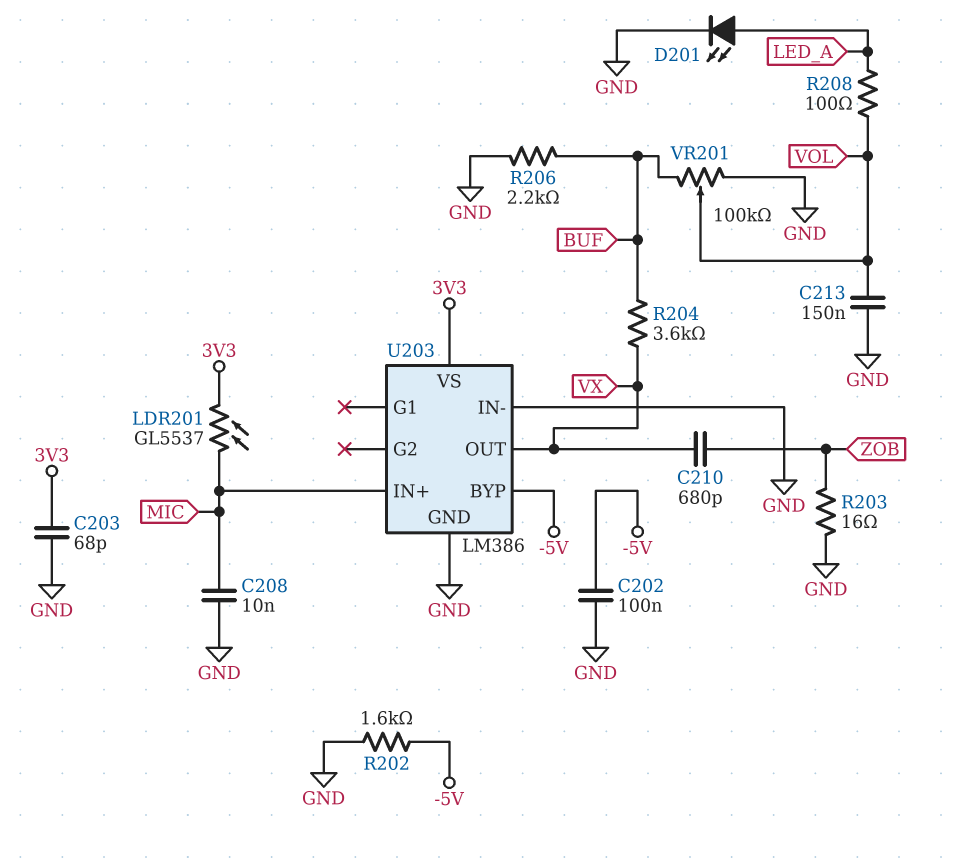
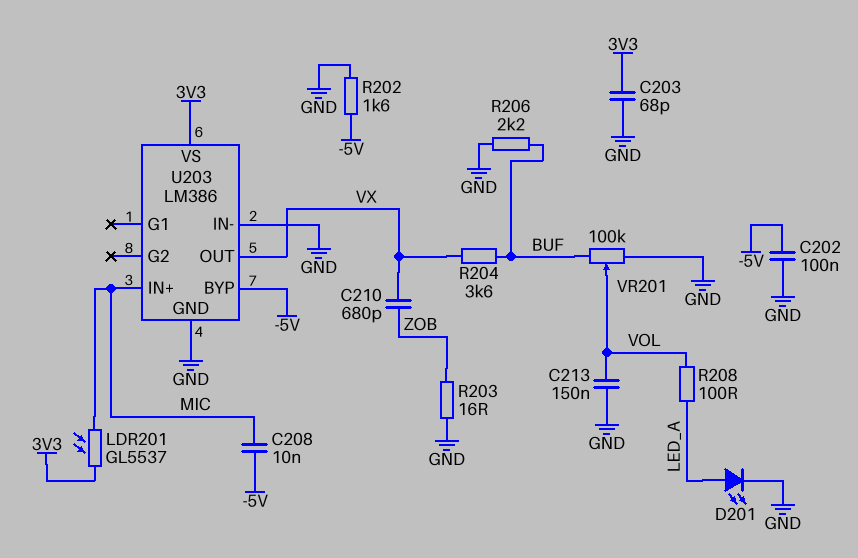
C208: 10nF (GND, MIC) -> 10nF (-5V, MIC)

